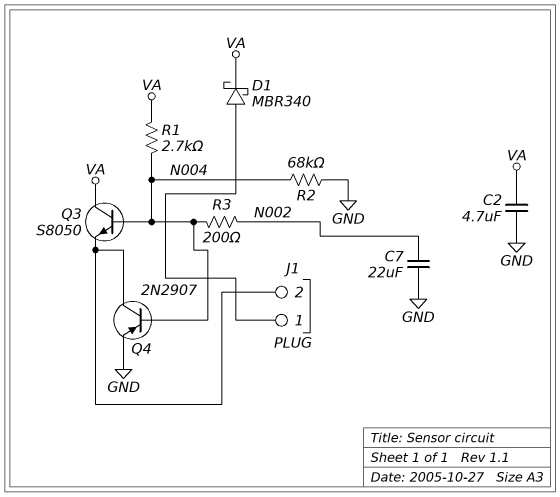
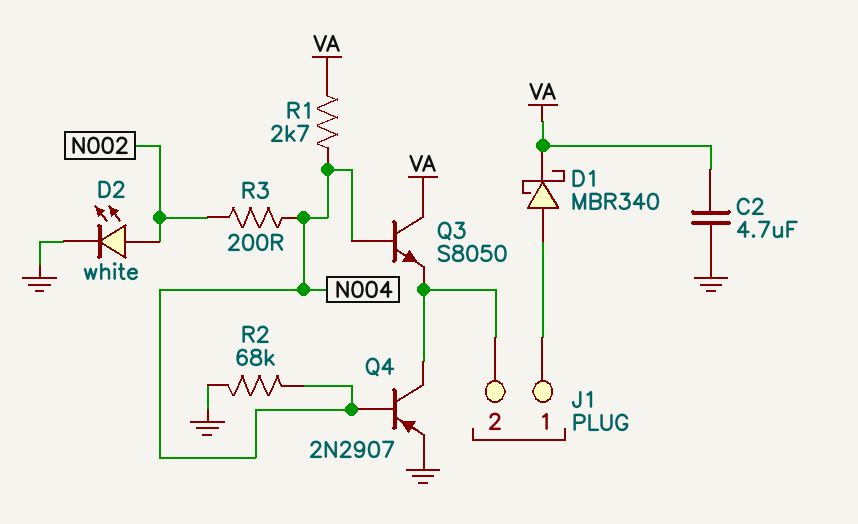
C7: 22uF (GND, N002) -> none
D2: none -> LED white (A N002, K GND)

